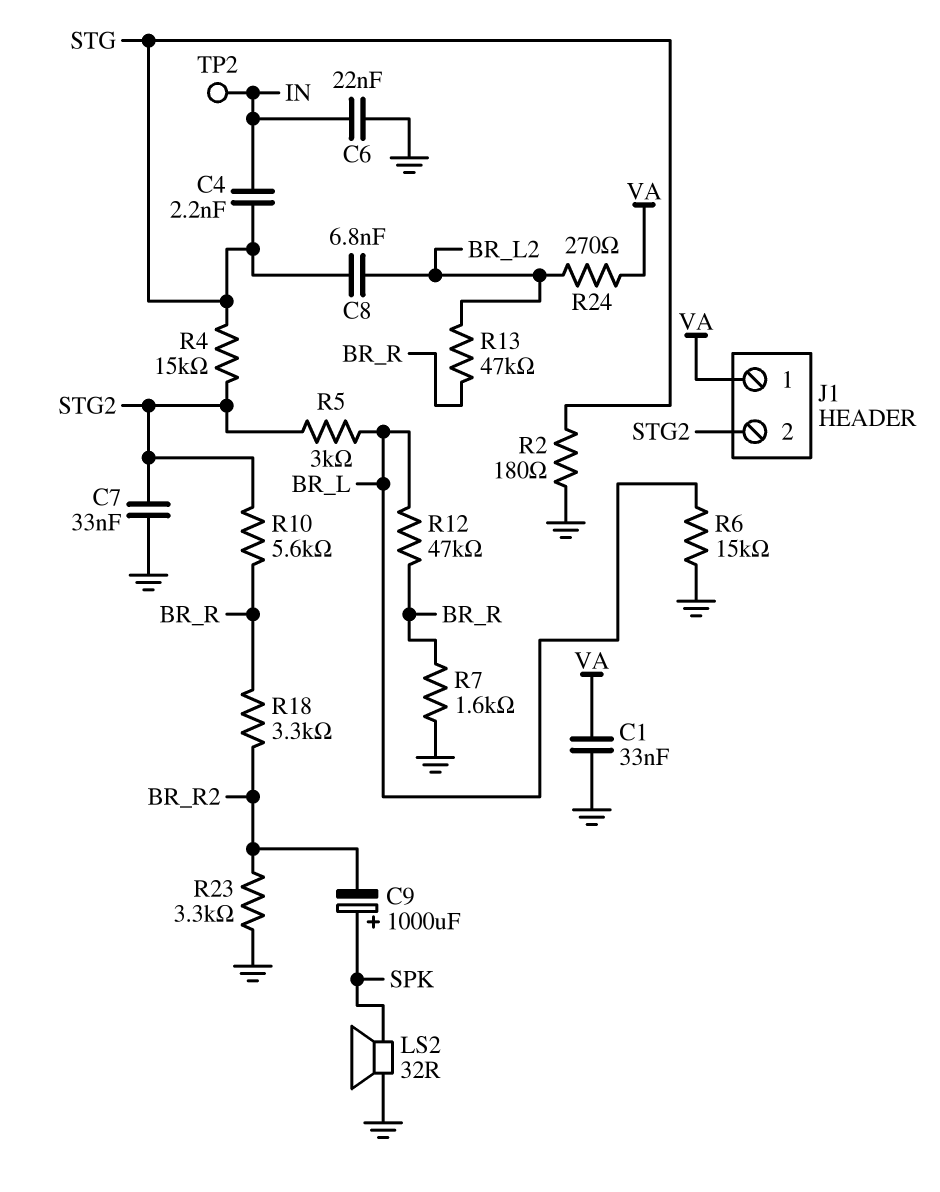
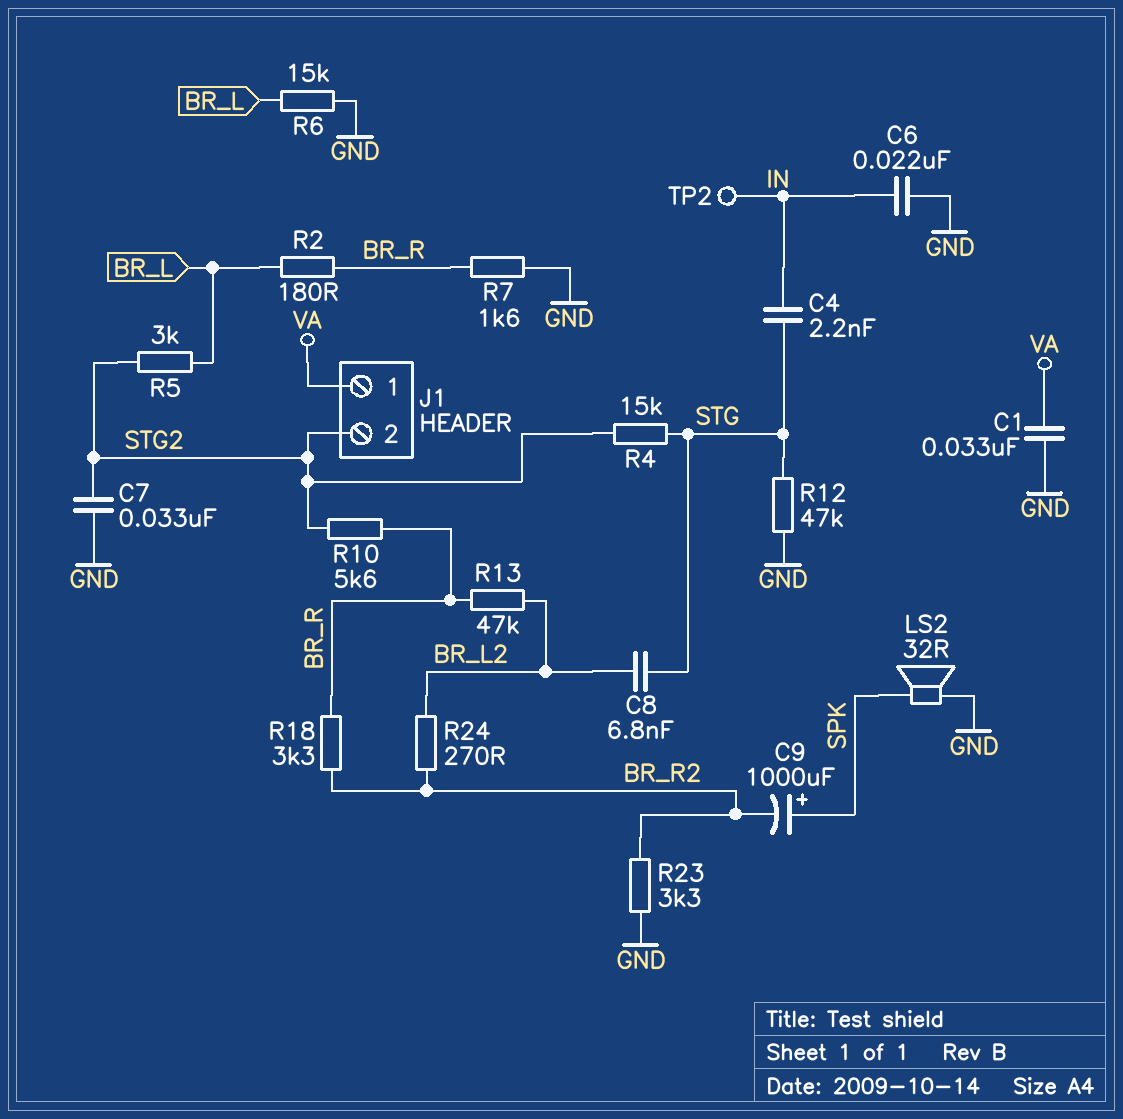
R2: 180 (GND, STG) -> 180 (BR_L, BR_R)
R12: 47k (BR_L, BR_R) -> 47k (GND, STG)
R24: 270 (BR_L2, VA) -> 270 (BR_L2, BR_R2)

